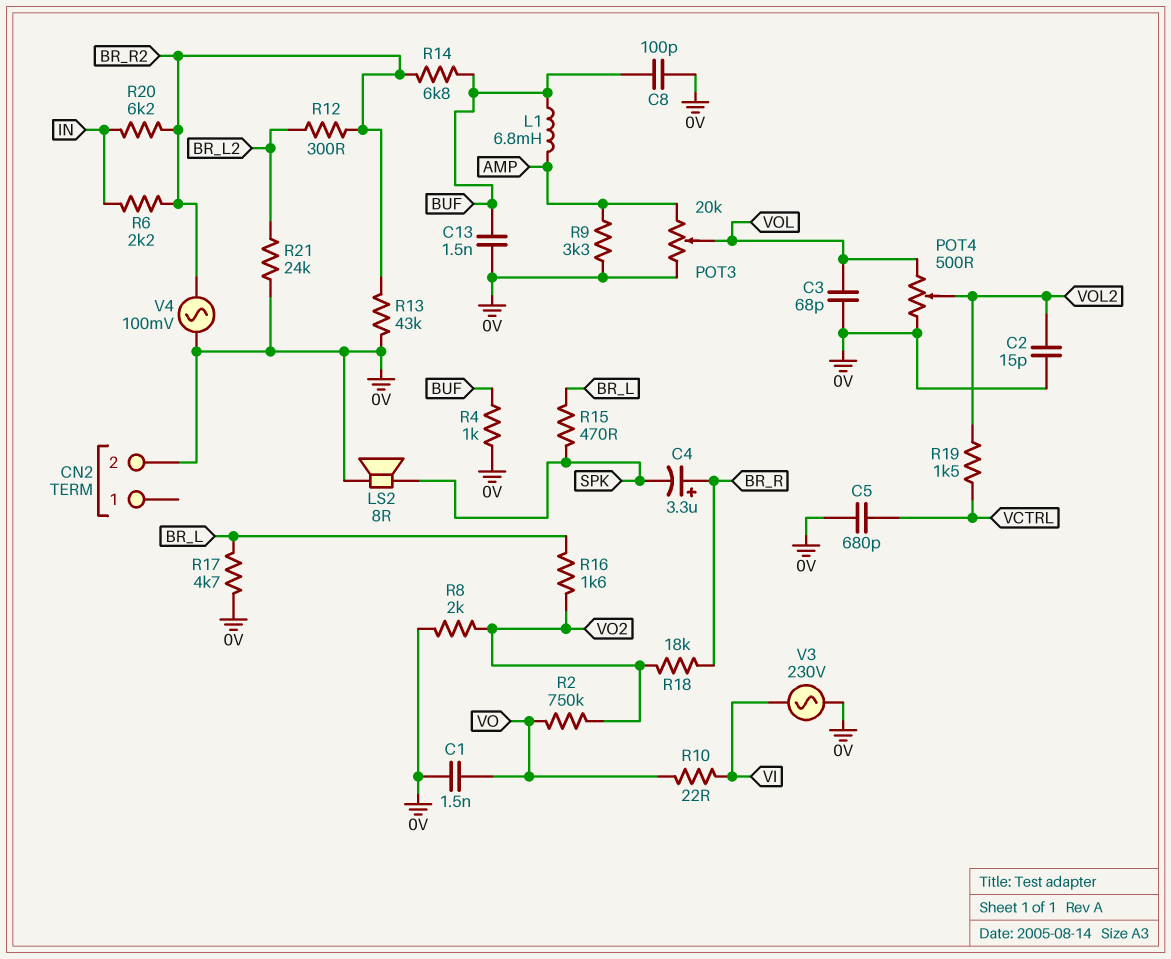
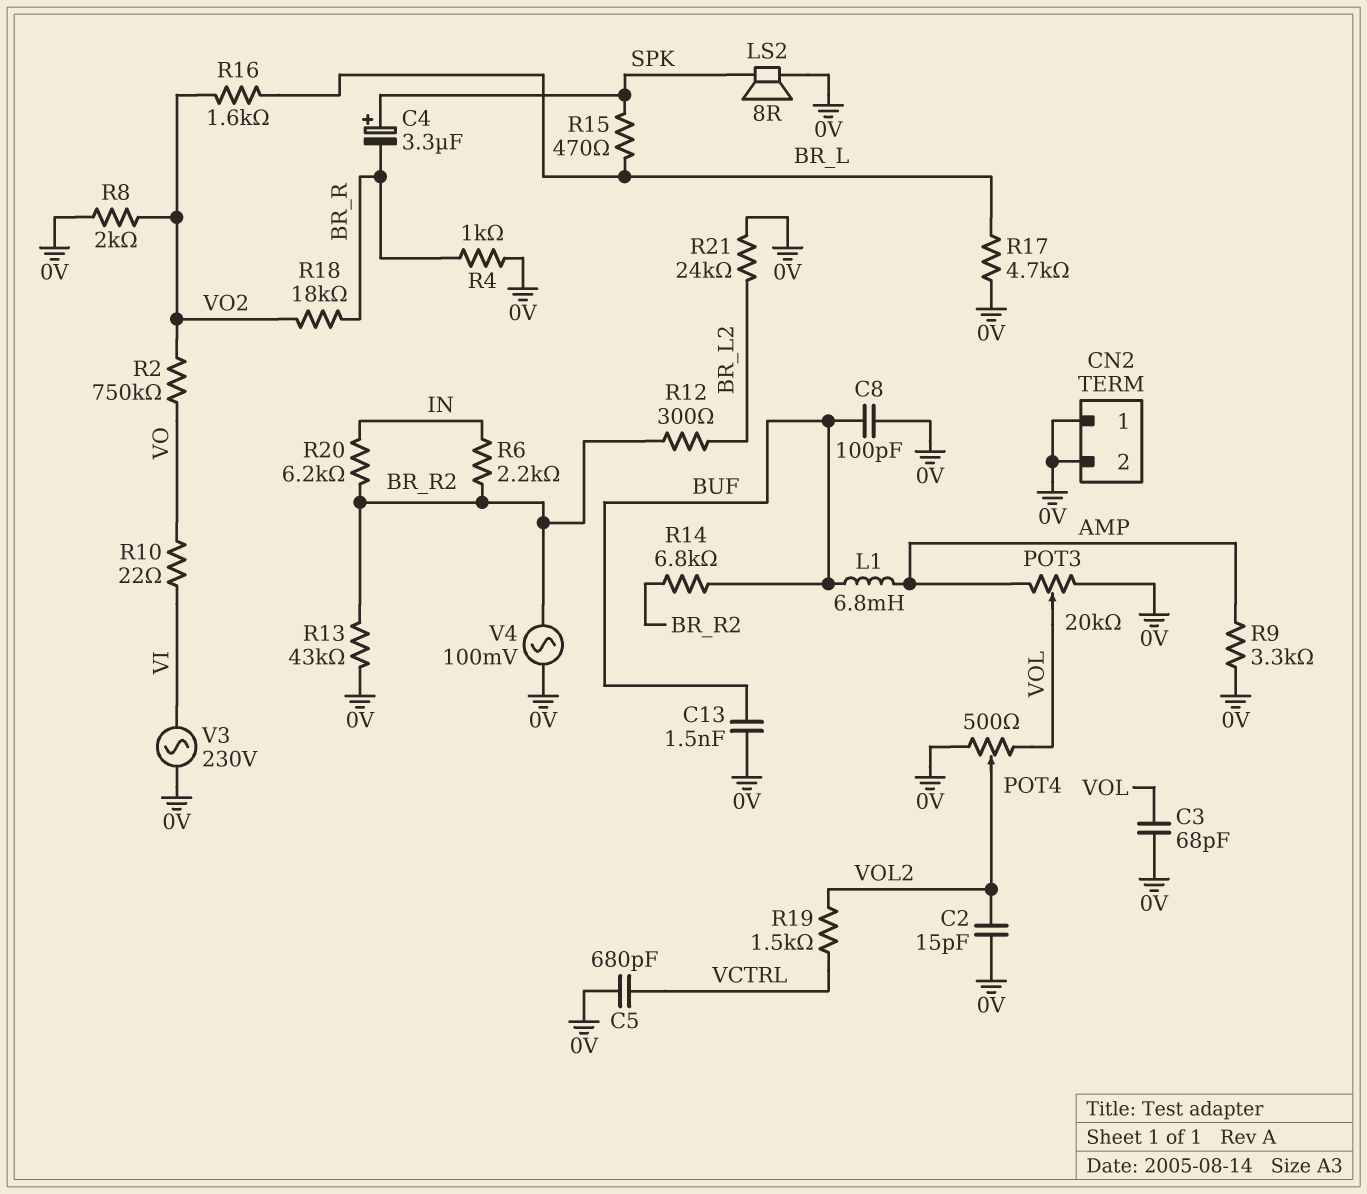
C1: 1.5nF (0V, VO) -> none
C4: 3.3uF (plus BR_R, minus SPK) -> 3.3uF (plus SPK, minus BR_R)
CN2 pin 1: none -> 0V
R4: 1k (0V, BUF) -> 1k (0V, BR_R)

